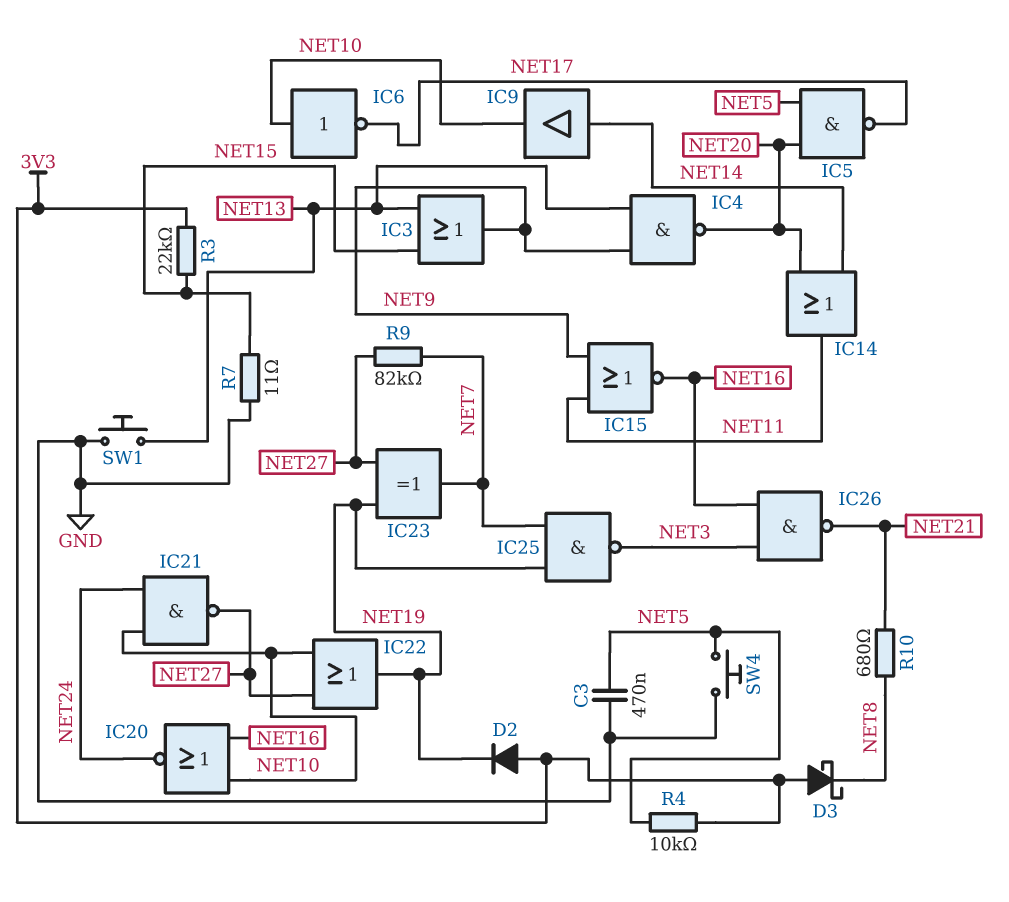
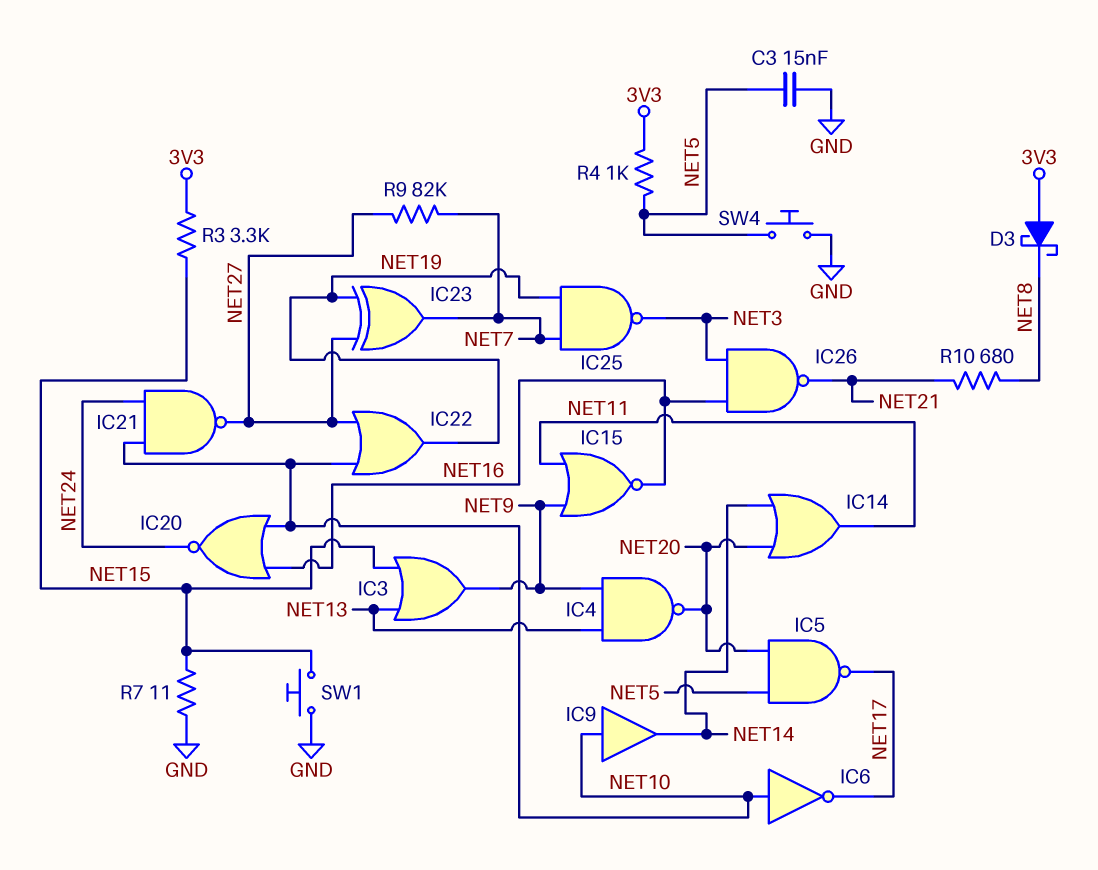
C3: 470nF (GND, NET5) -> 15nF (GND, NET5)
D2: diode (A 3V3, K NET19) -> none
IC9: buffer (in NET14, out NET10) -> buffer (in NET10, out NET14)
R3: 22k (3V3, NET15) -> 3.3k (3V3, NET15)
R4: 10k (3V3, NET5) -> 1k (3V3, NET5)
SW1: button (GND, NET13) -> button (GND, NET15)

